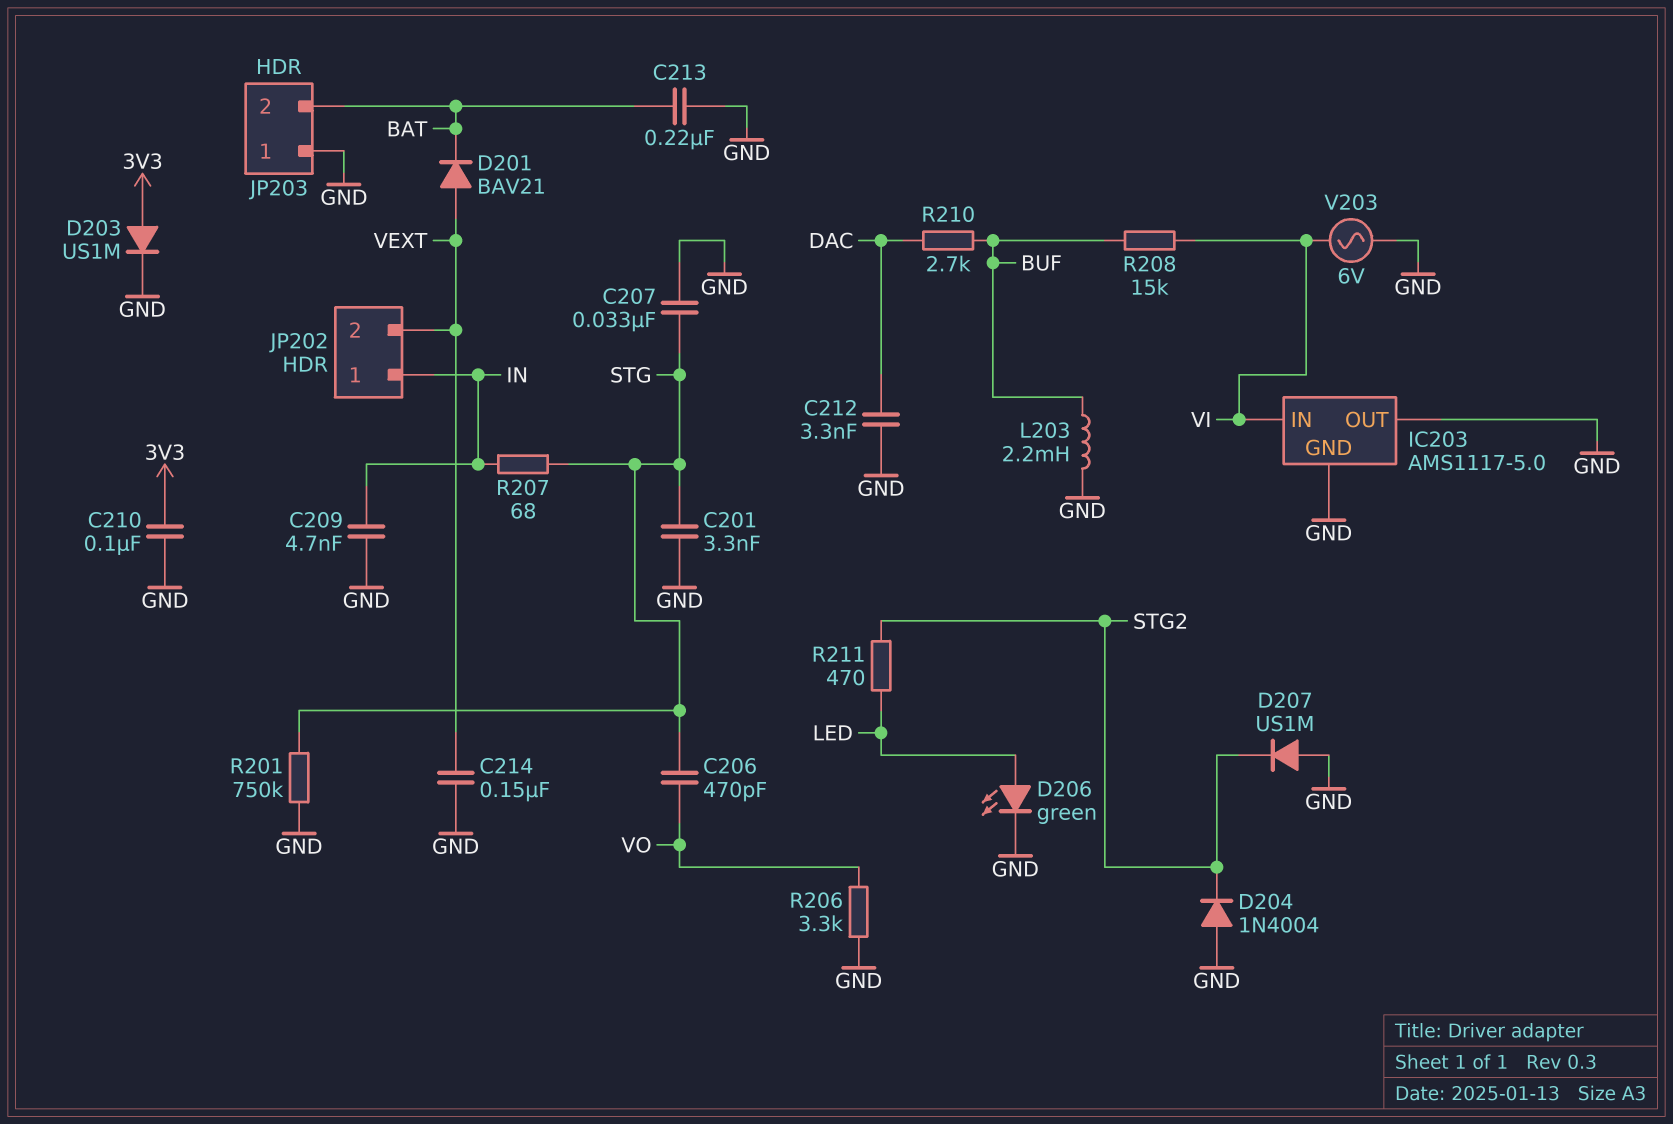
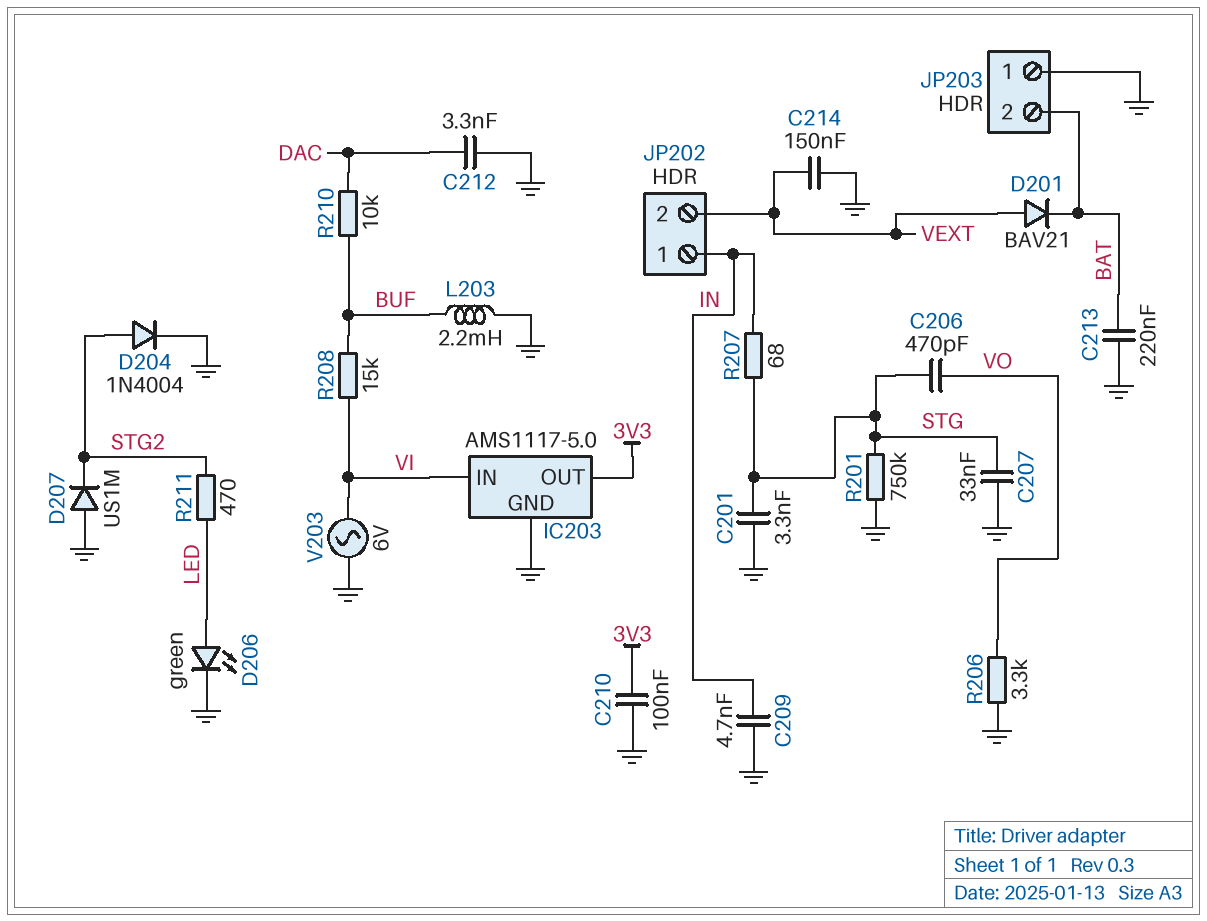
D203: diode US1M (A 3V3, K GND) -> none
D204: diode 1N4004 (A GND, K STG2) -> diode 1N4004 (A STG2, K GND)
IC203 pin OUT: GND -> 3V3
R210: 2.7k (BUF, DAC) -> 10k (BUF, DAC)

